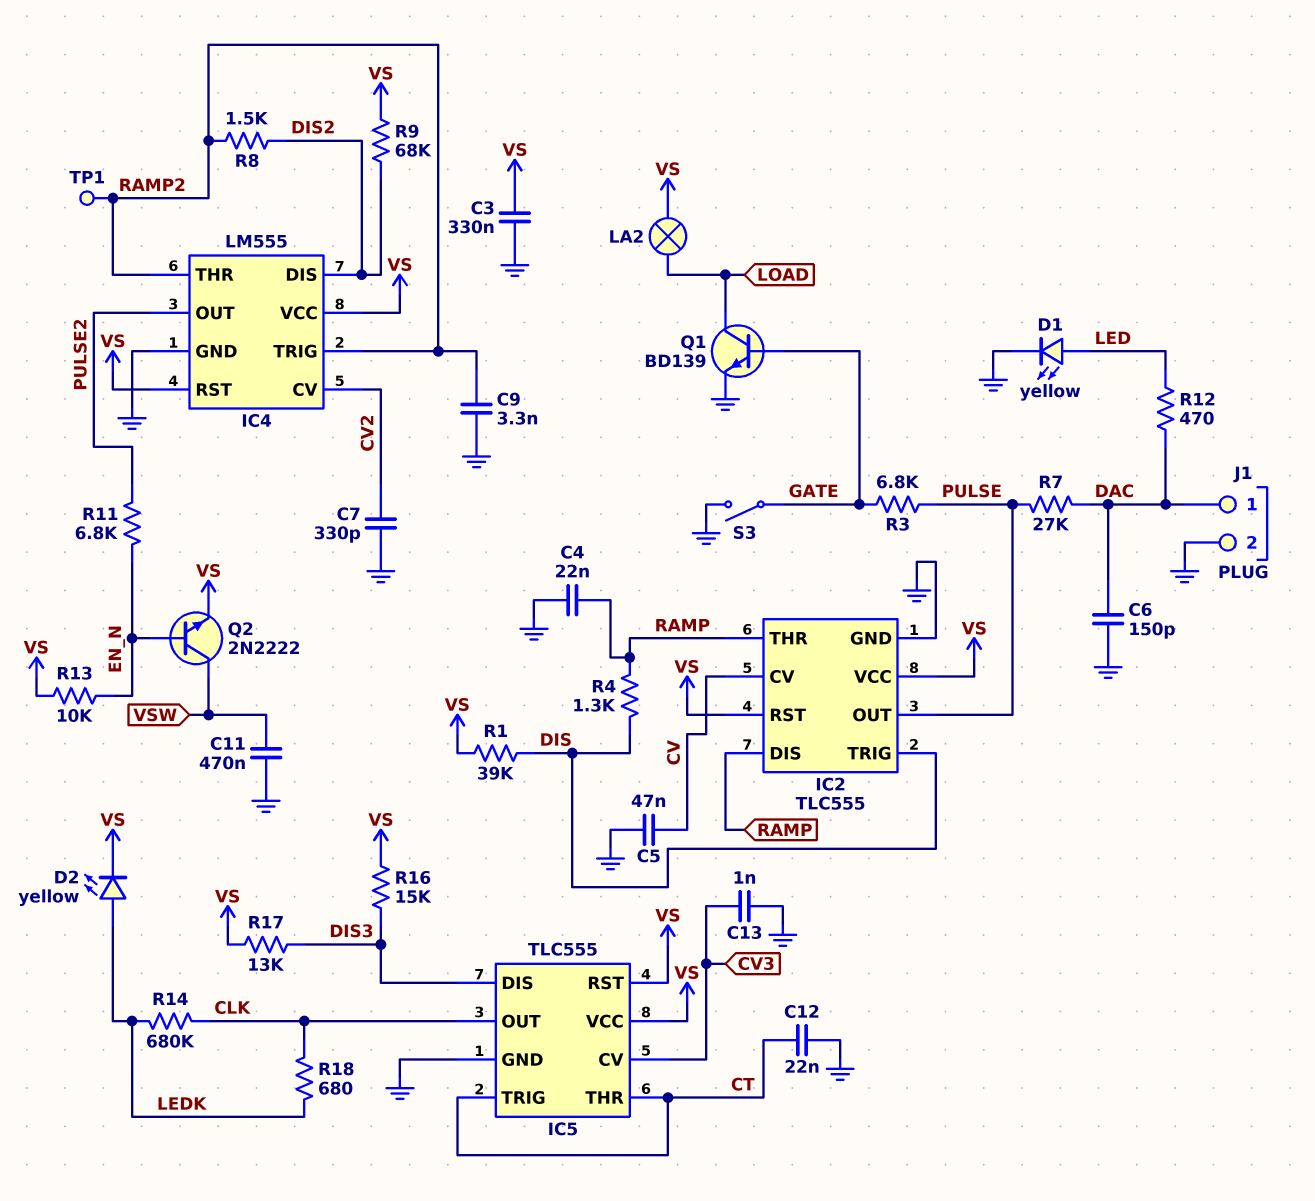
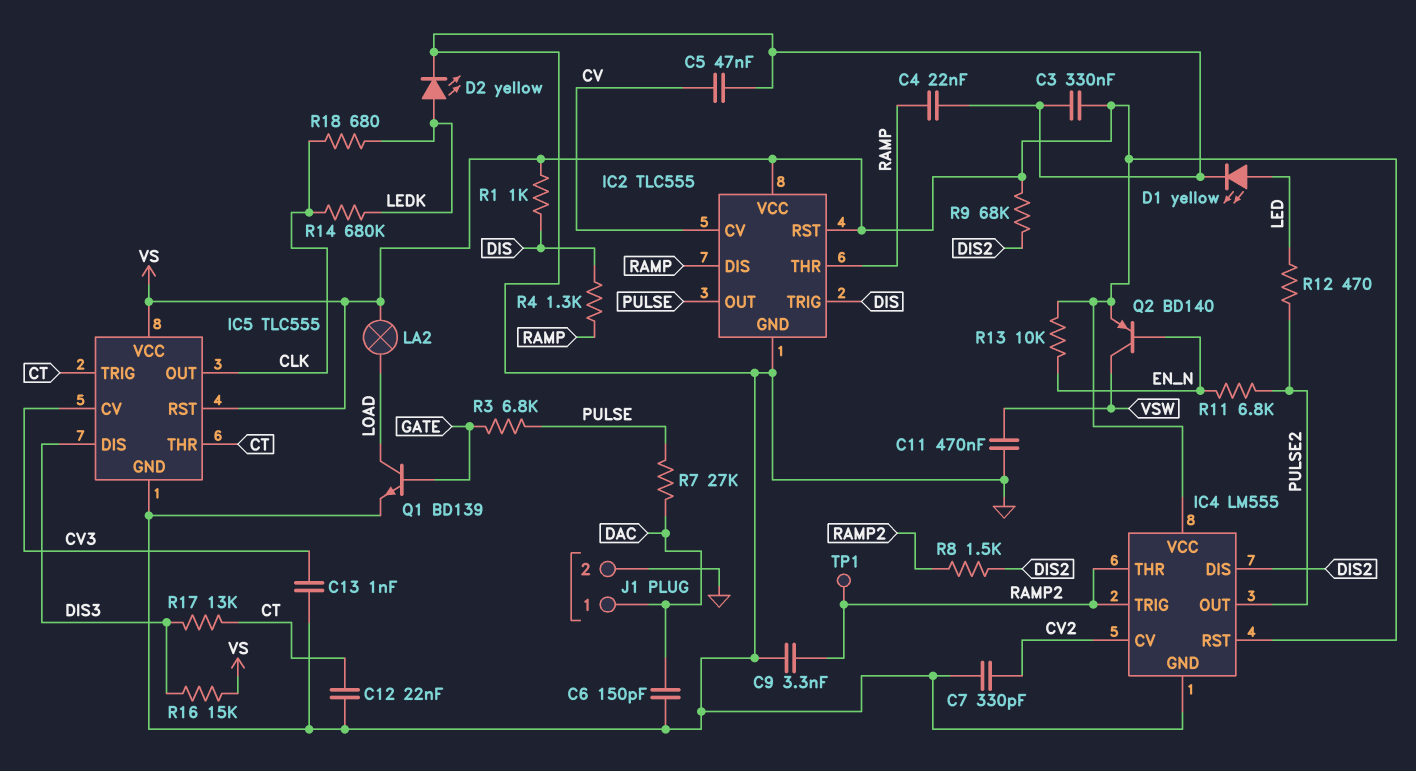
D2: LED yellow (A LEDK, K VS) -> LED yellow (A LEDK, K GND)
Q2: NPN 2N2222 (B EN_N, C VSW, E VS) -> PNP BD140 (B EN_N, C VSW, E VS)
R1: 39k (DIS, VS) -> 1k (DIS, VS)
R12: 470 (DAC, LED) -> 470 (LED, PULSE2)
R17: 13k (DIS3, VS) -> 13k (CT, DIS3)
S3: switch (GATE, GND) -> none

